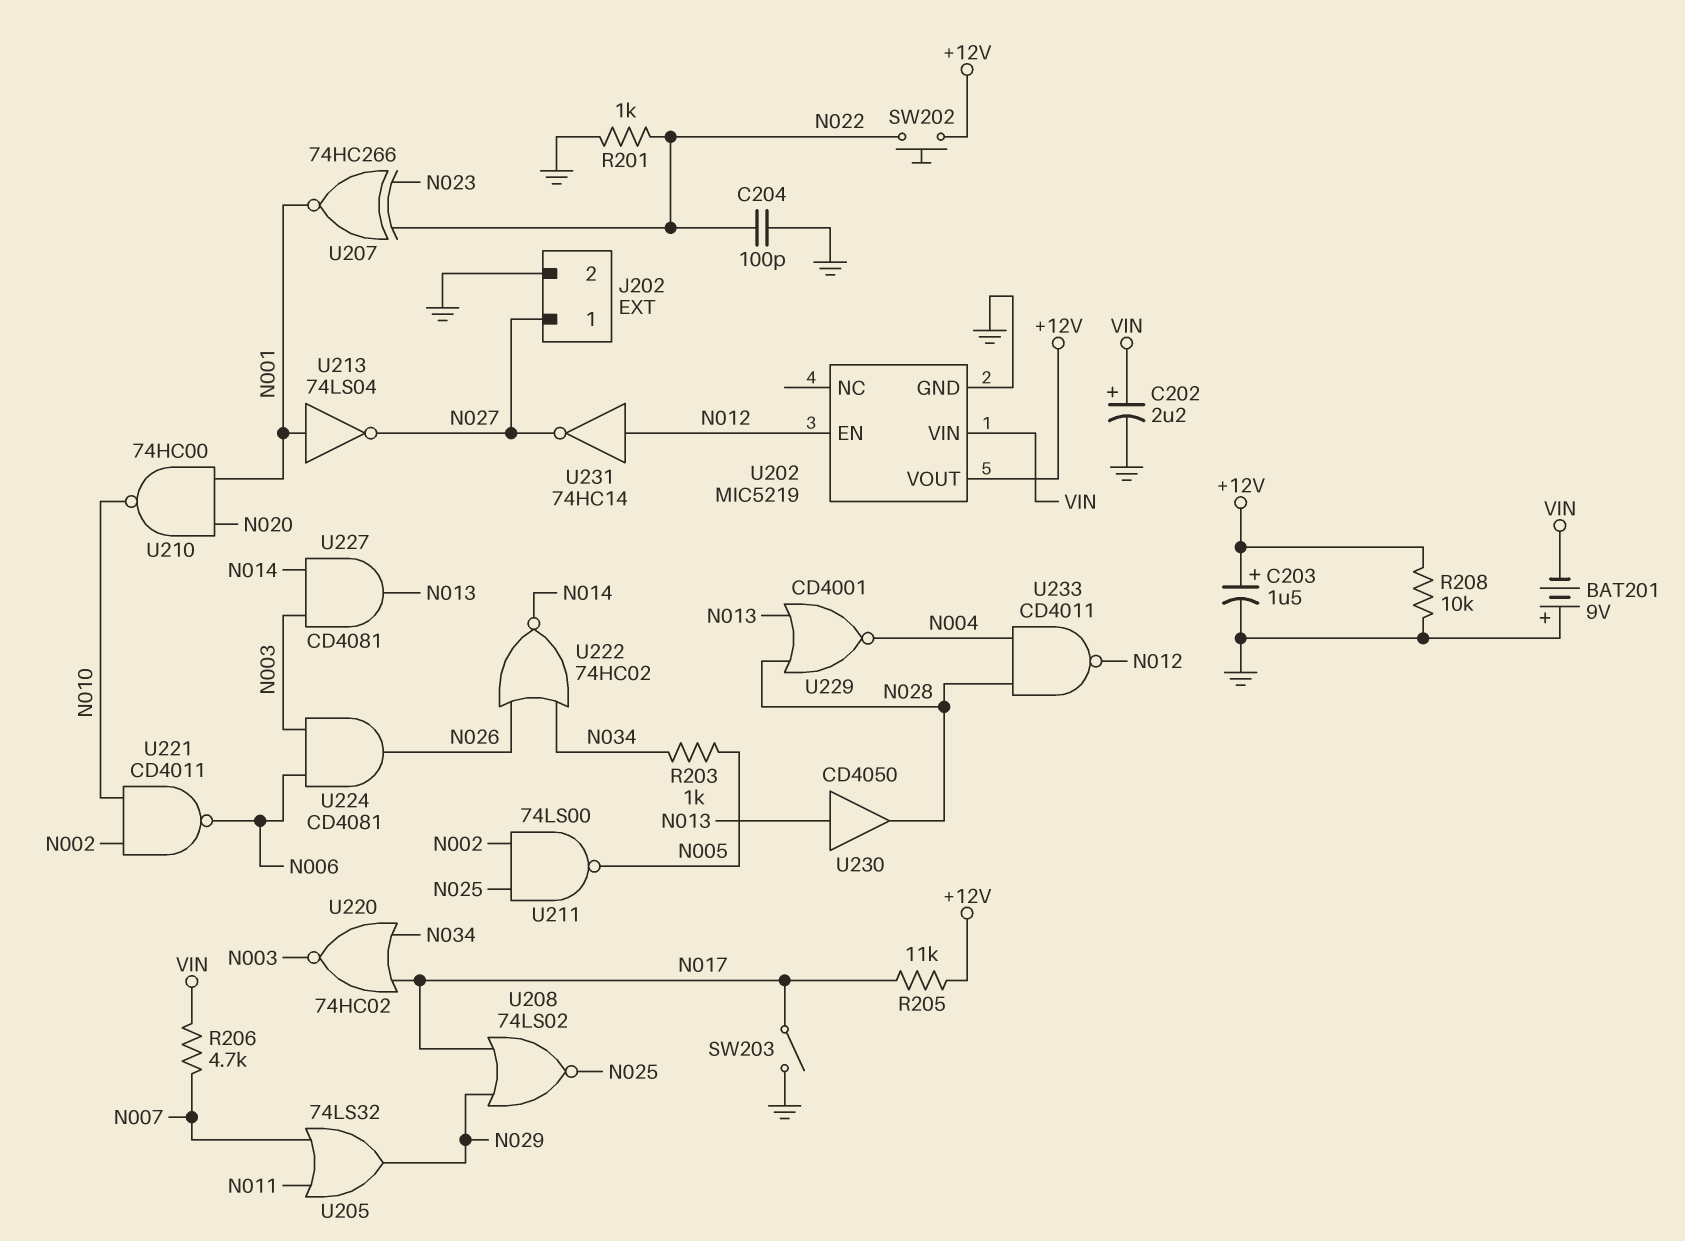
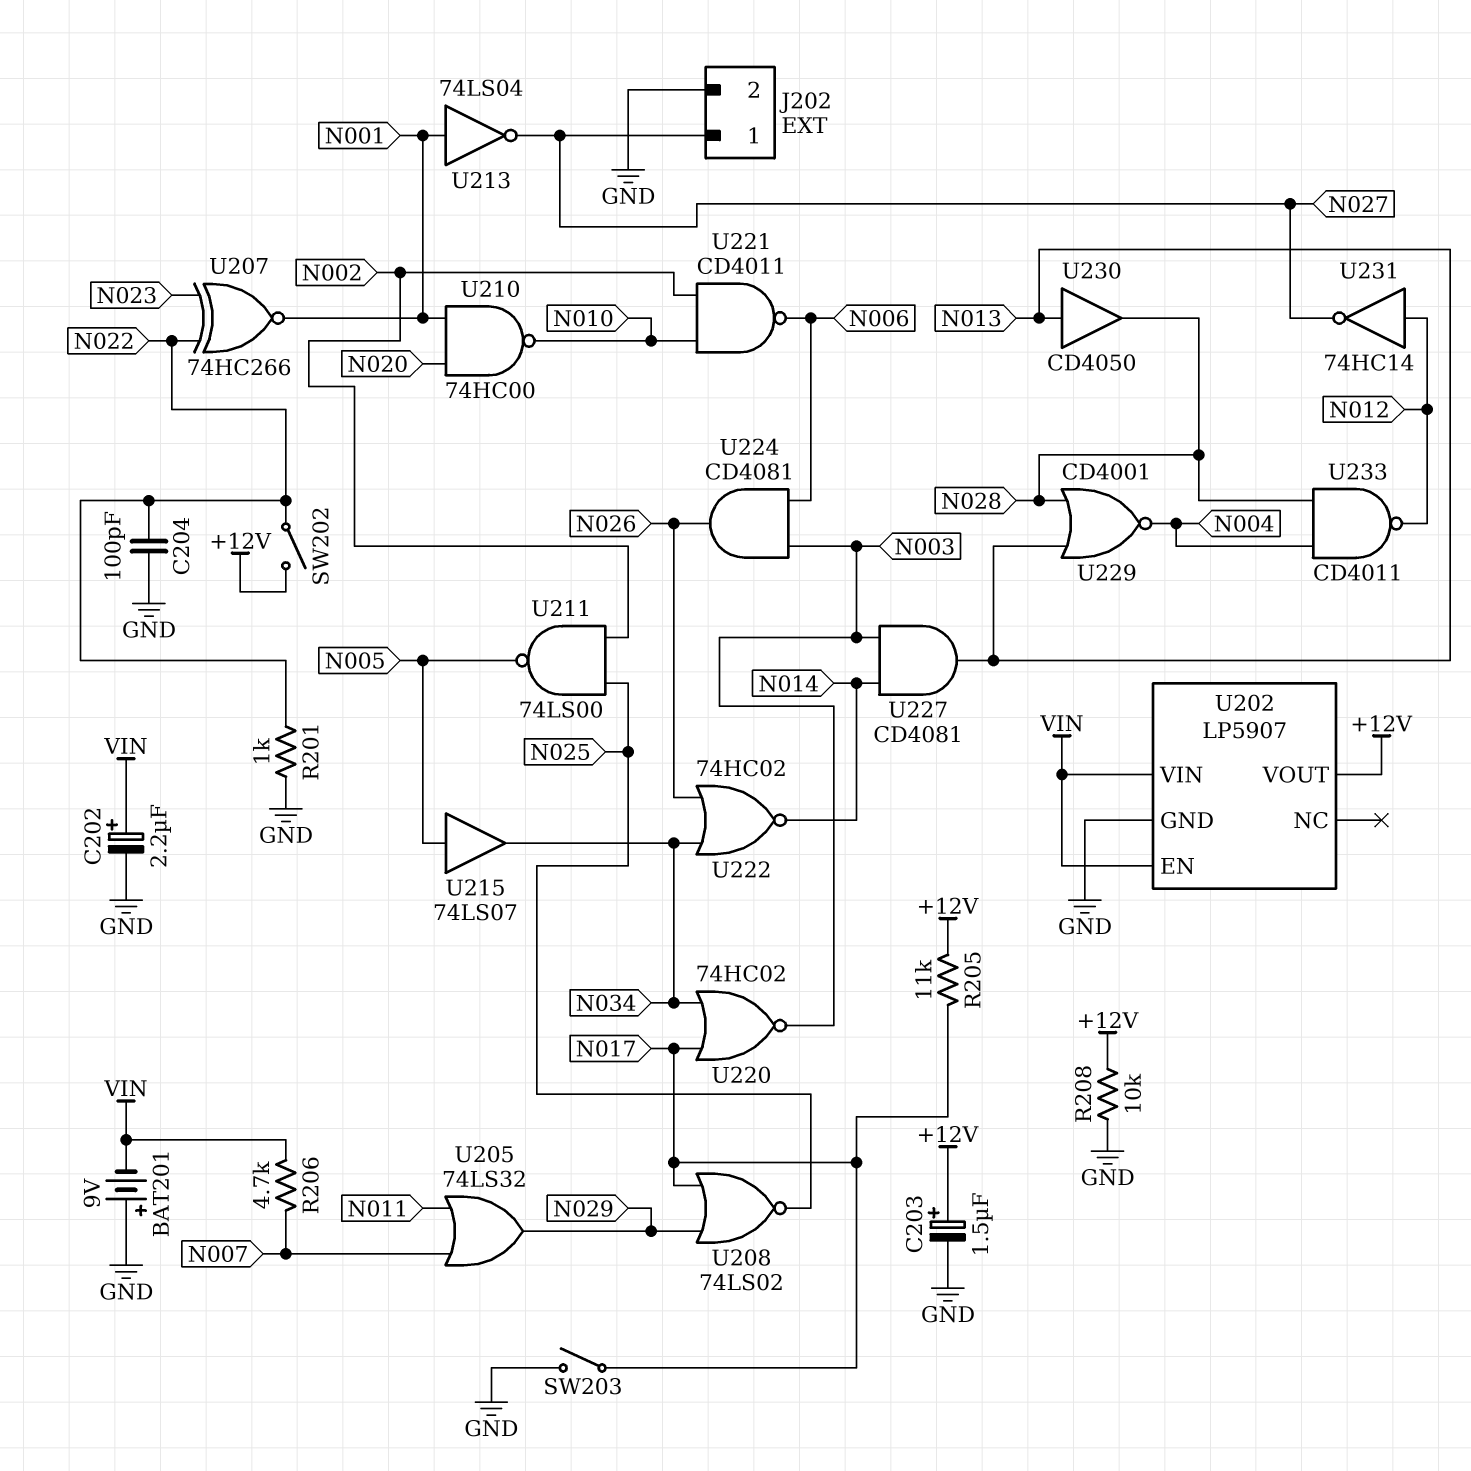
R203: 1k (N005, N034) -> none
SW202: button (+12V, N022) -> switch (+12V, N022)
U202: MIC5219 -> LP5907
U202 pin EN: N012 -> VIN
U215: none -> buffer 74LS07 (in N005, out N034)

